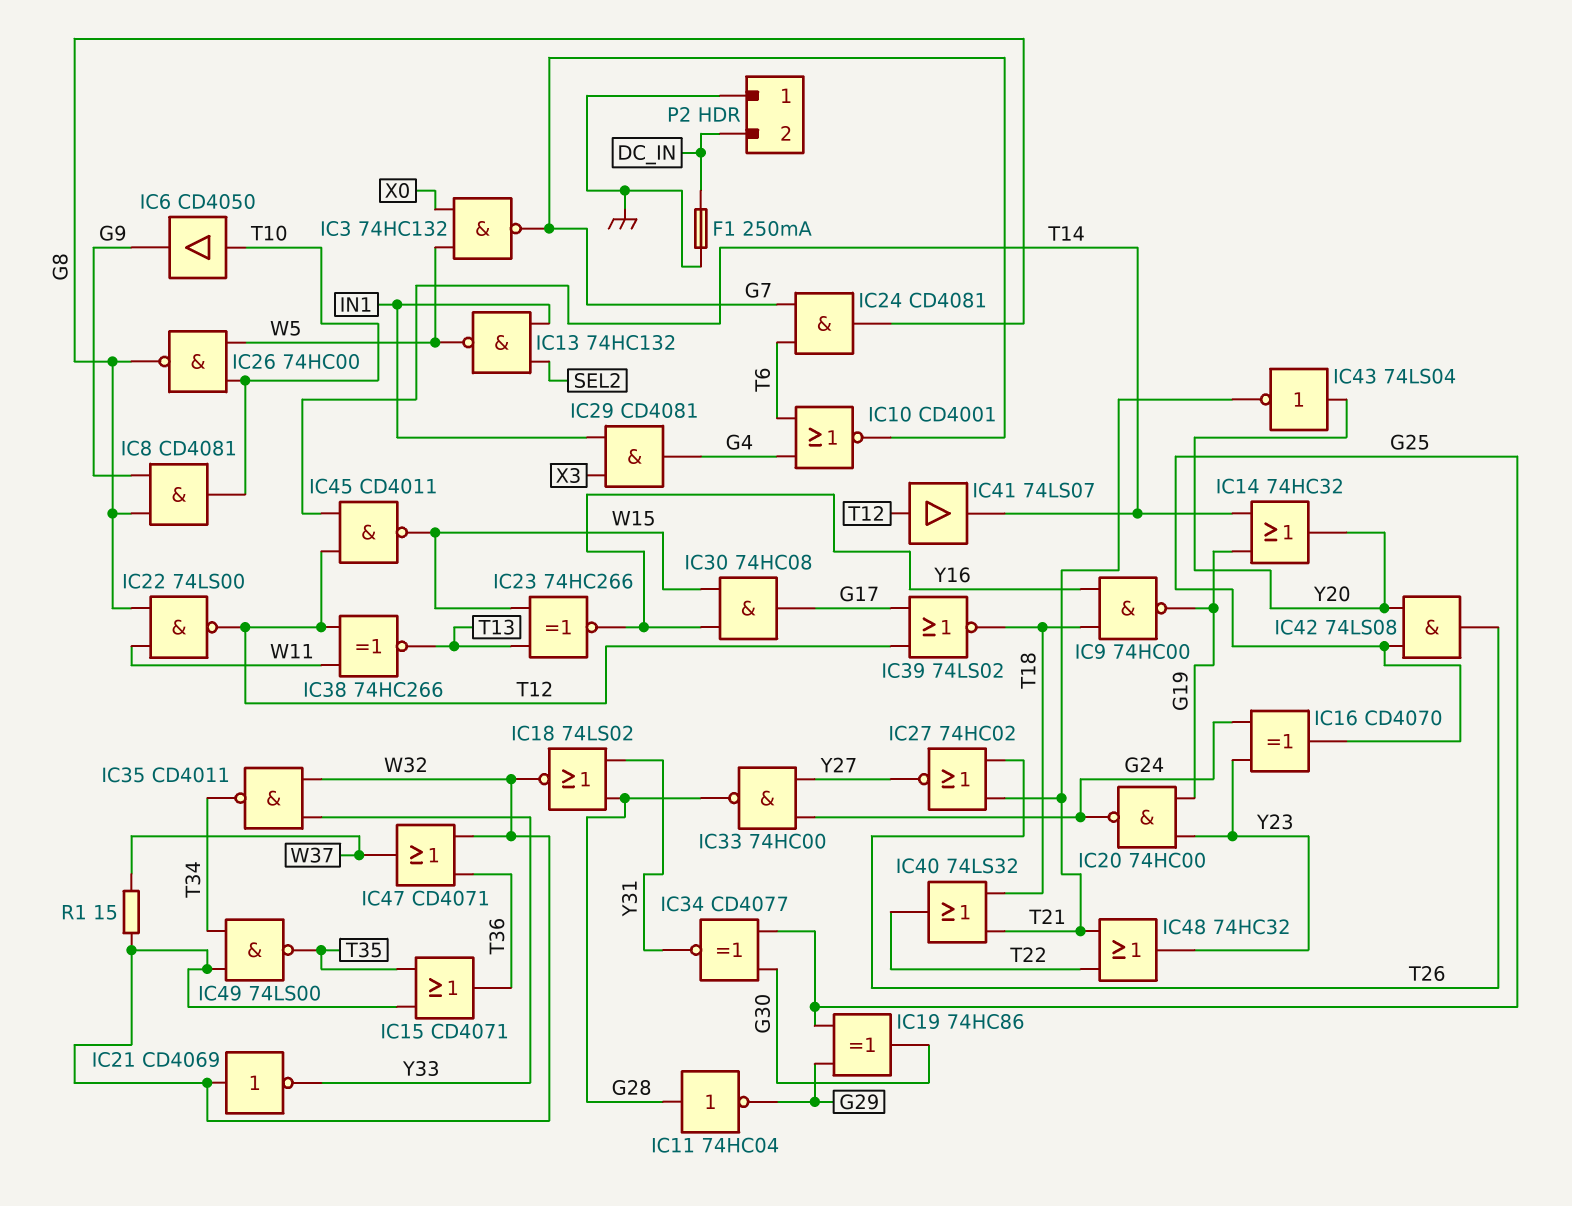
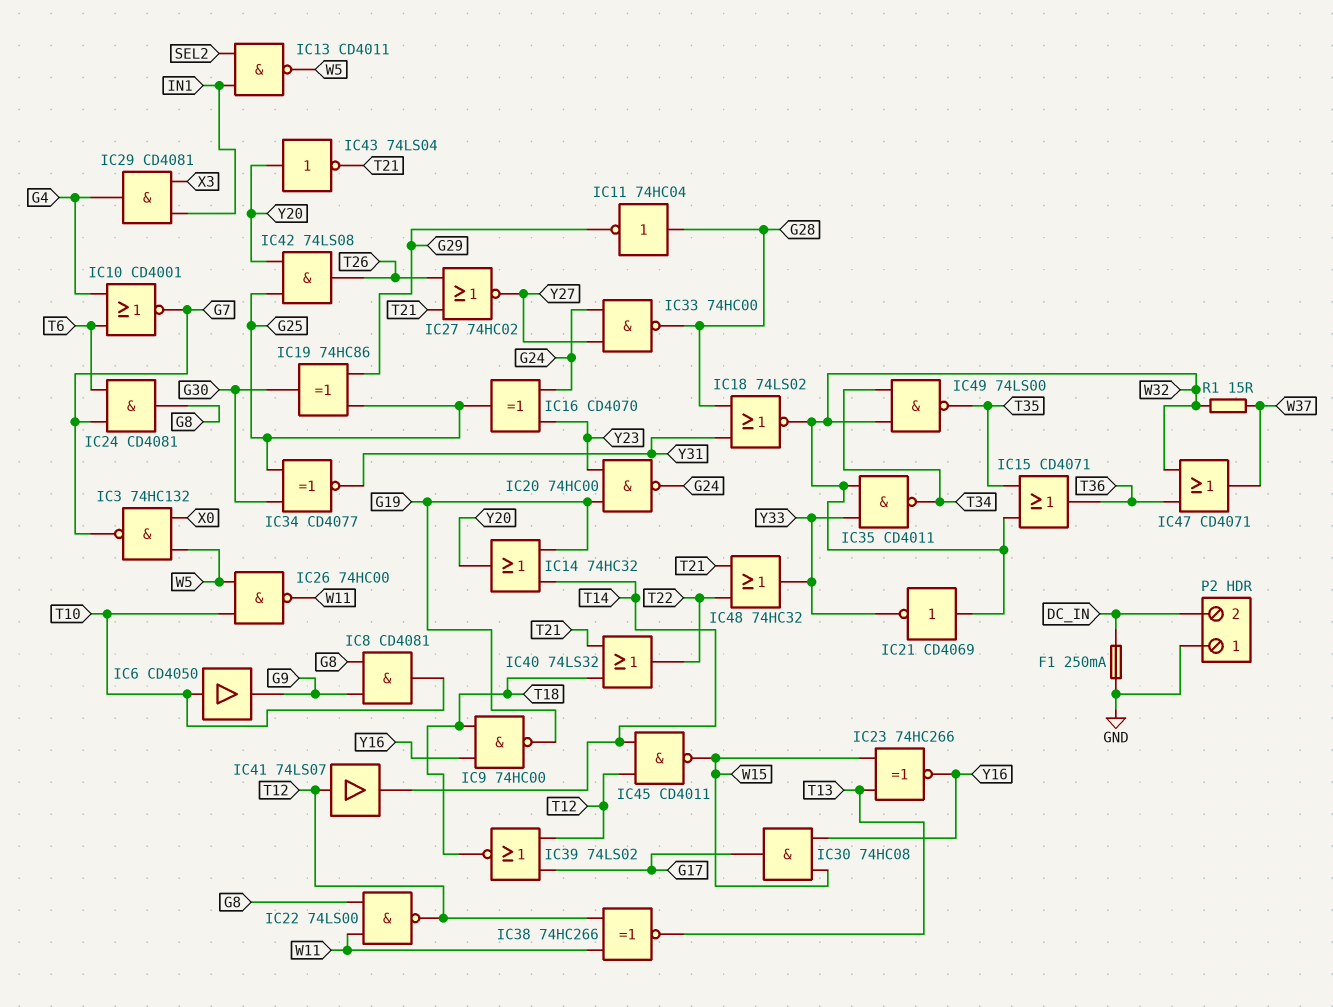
IC13: NAND 74HC132 (in IN1, in SEL2, out W5) -> NAND CD4011 (in IN1, in SEL2, out W5)
IC26: NAND 74HC00 (in T10, in W5, out G8) -> NAND 74HC00 (in T10, in W5, out W11)
IC48: OR 74HC32 (in T21, in T22, out Y23) -> OR 74HC32 (in T21, in T22, out Y33)

